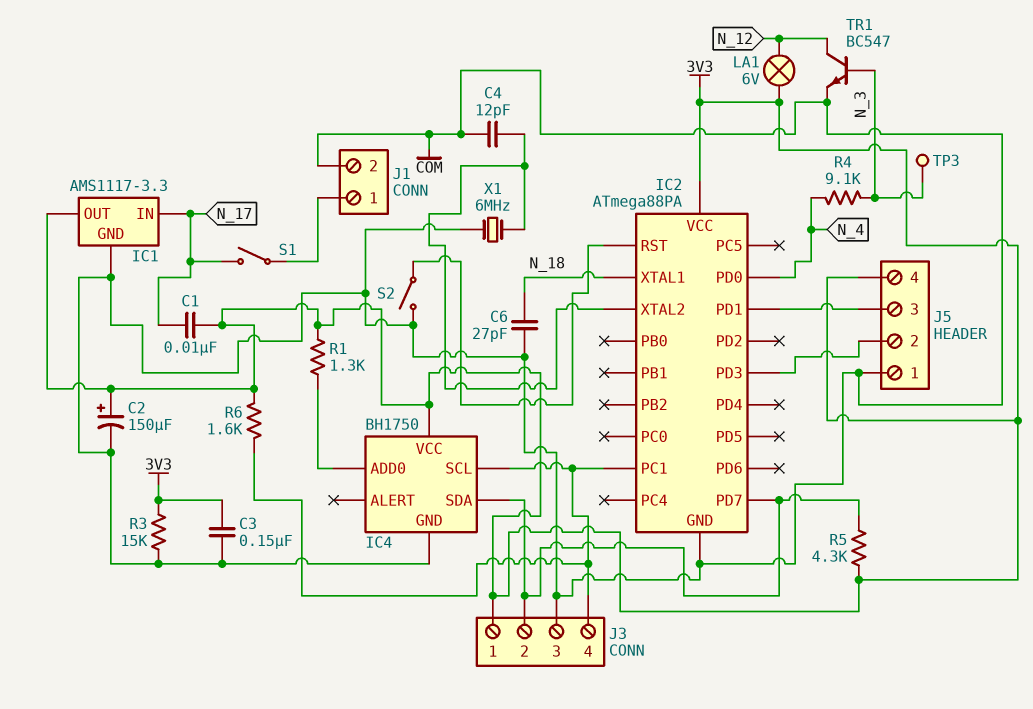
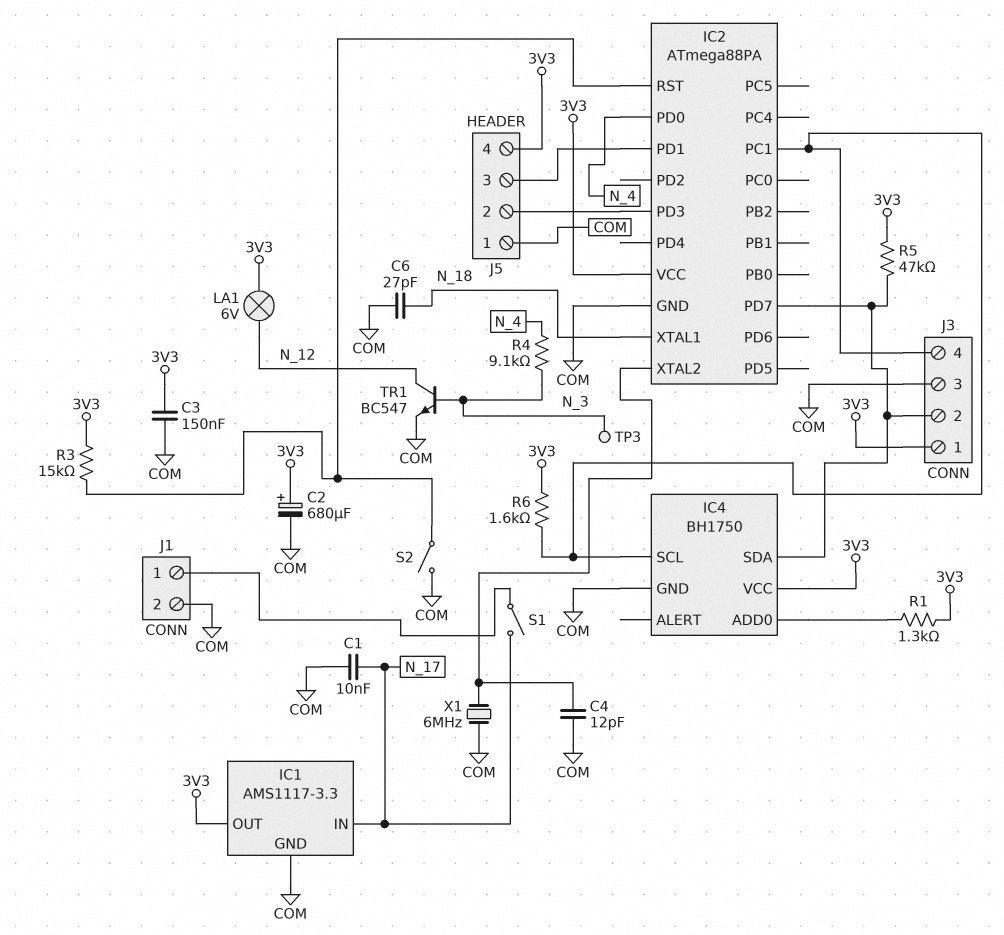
C1: 10nF (3V3, N_17) -> 10nF (COM, N_17)
C2: 150uF (plus 3V3, minus COM) -> 680uF (plus 3V3, minus COM)
R3: 15k (3V3, COM) -> 15k (3V3, IC2/RST)
R5: 4.3k (3V3, IC2/PD7) -> 47k (3V3, IC2/PD7)

